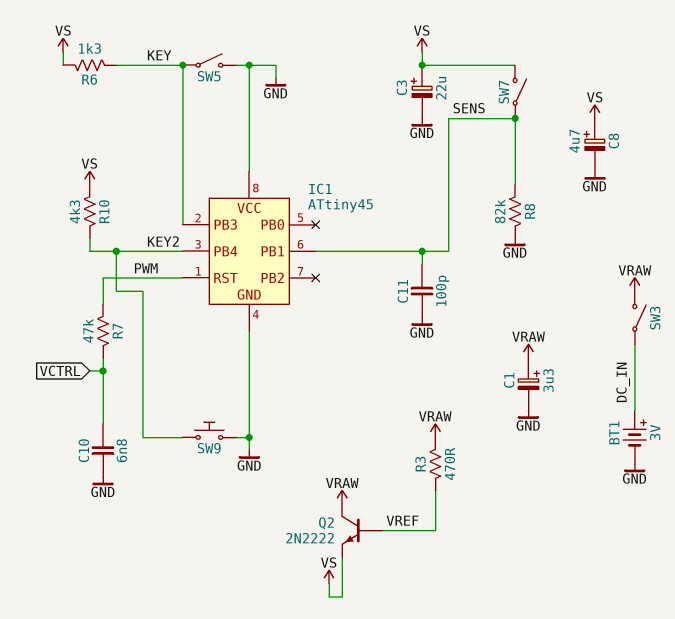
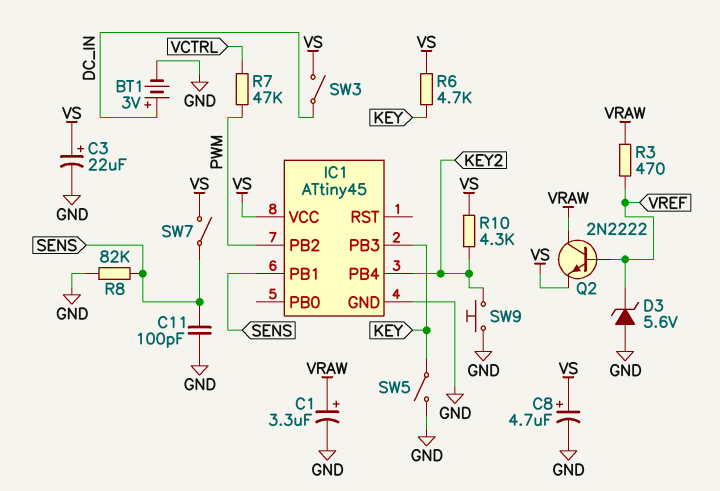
C10: 6.8nF (GND, VCTRL) -> none
D3: none -> zener 5.6V (A GND, K VREF)
IC1 pin PB2: none -> PWM
IC1 pin RST: PWM -> none
IC1 pin VCC: GND -> VS
R6: 1.3k (KEY, VS) -> 4.7k (KEY, VS)
SW3: switch (DC_IN, VRAW) -> switch (DC_IN, VS)

